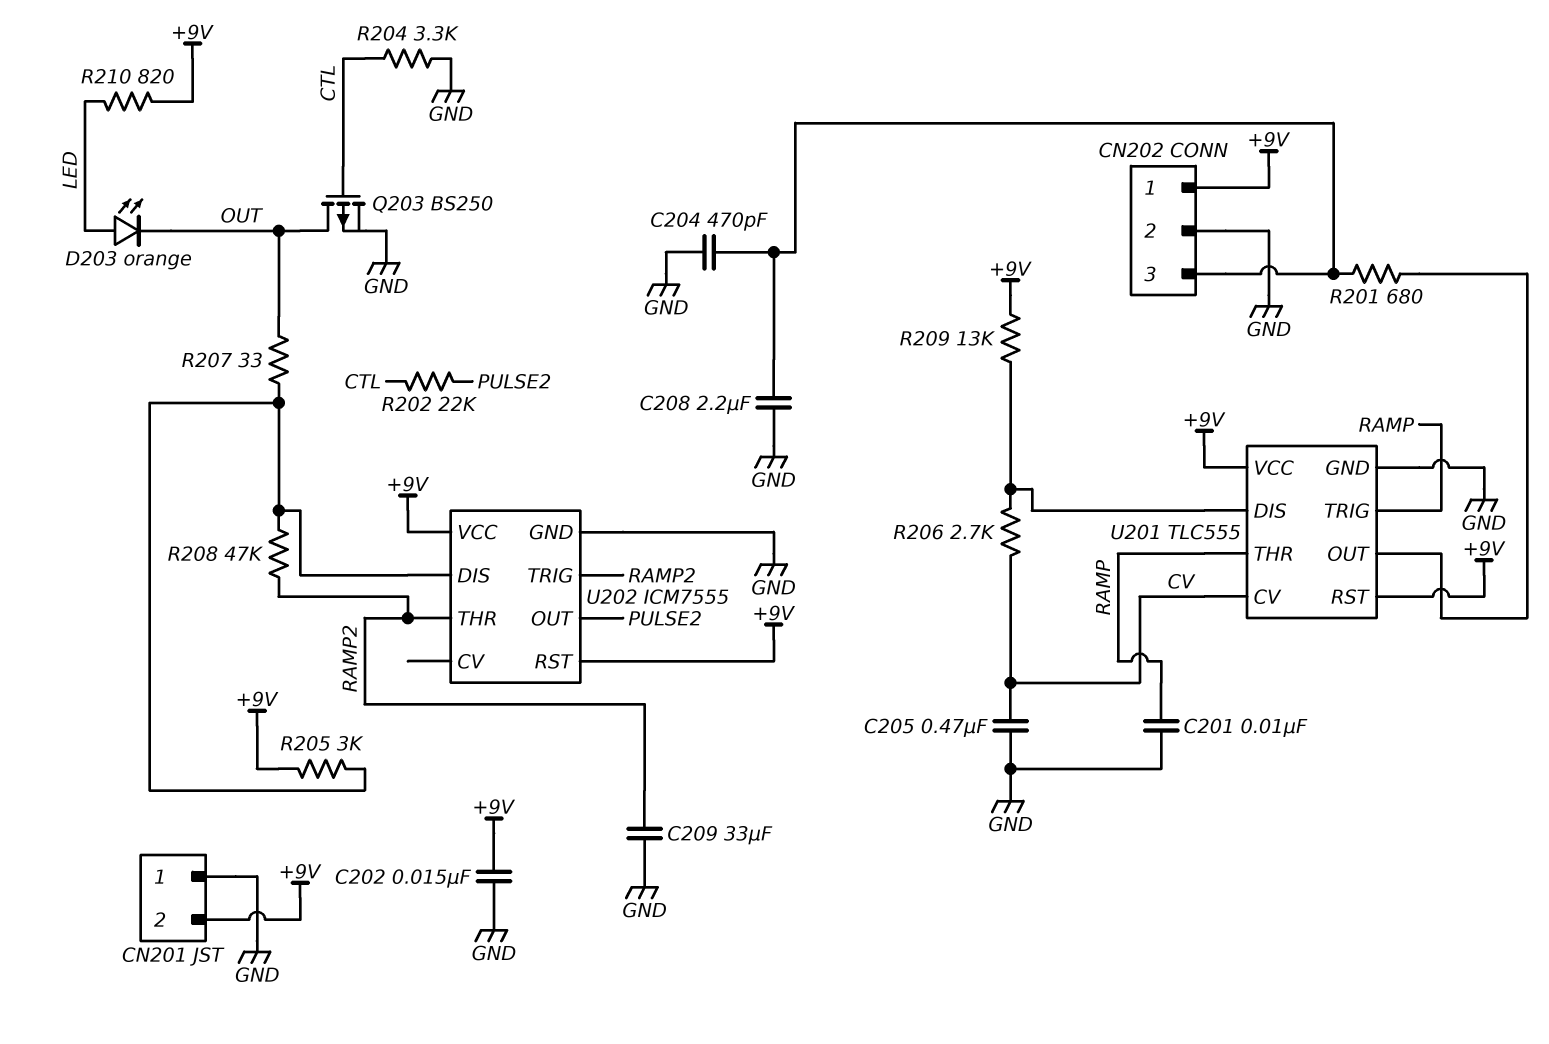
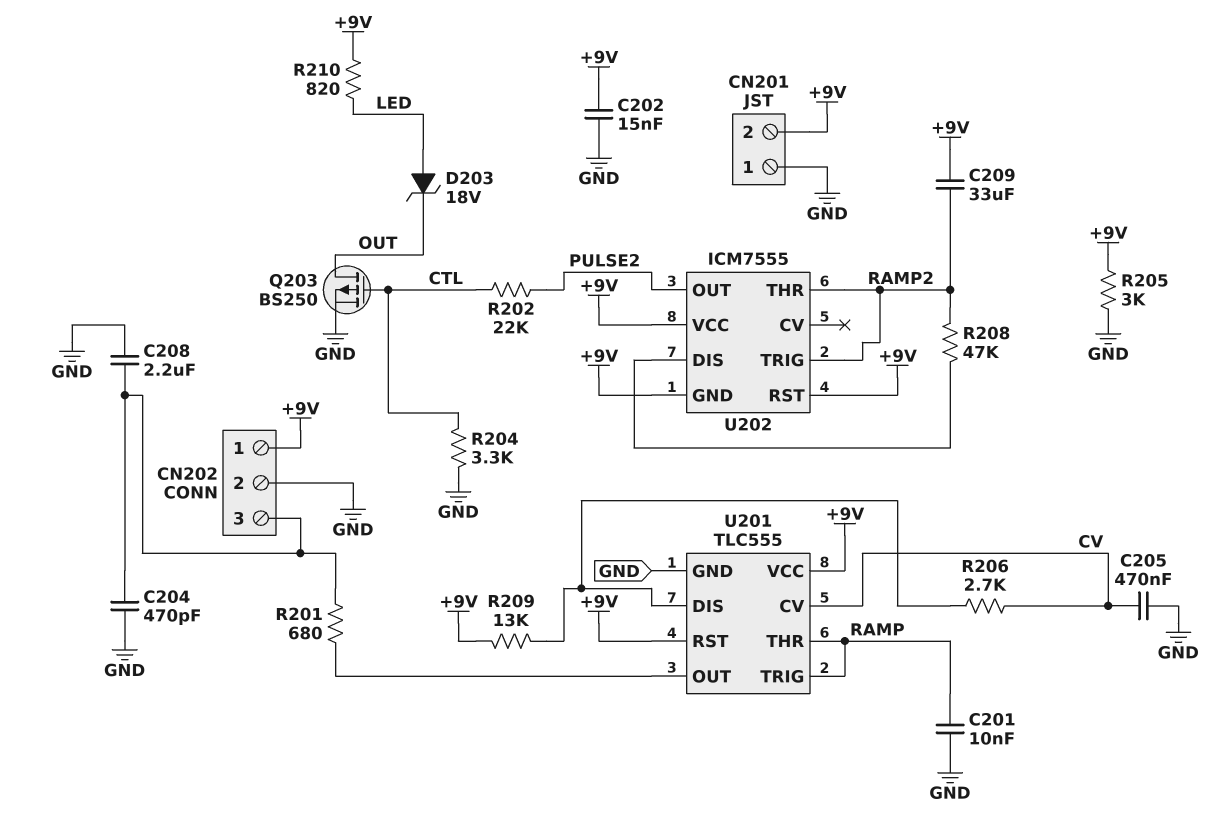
C209: 33uF (GND, RAMP2) -> 33uF (+9V, RAMP2)
D203: LED orange (A LED, K OUT) -> zener 18V (A LED, K OUT)
R205: 3k (+9V, U202/DIS) -> 3k (+9V, GND)
R207: 33 (OUT, U202/DIS) -> none
U202 pin GND: GND -> +9V

